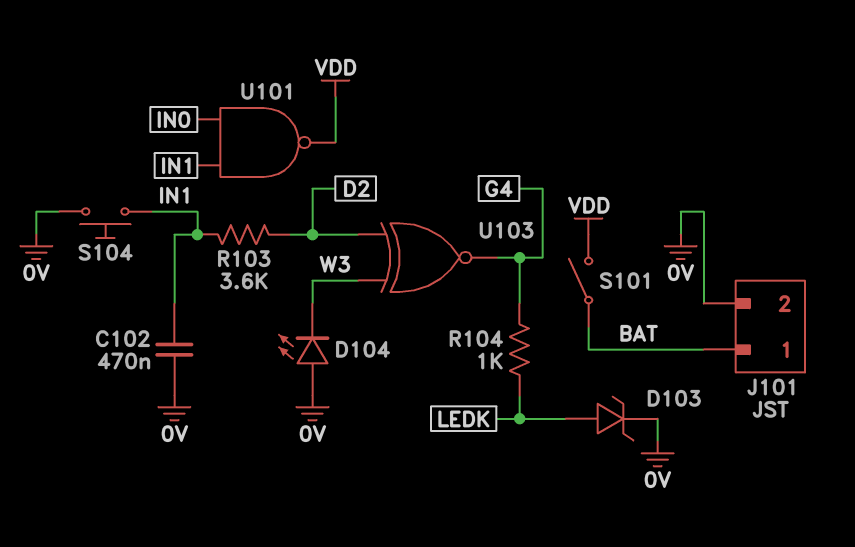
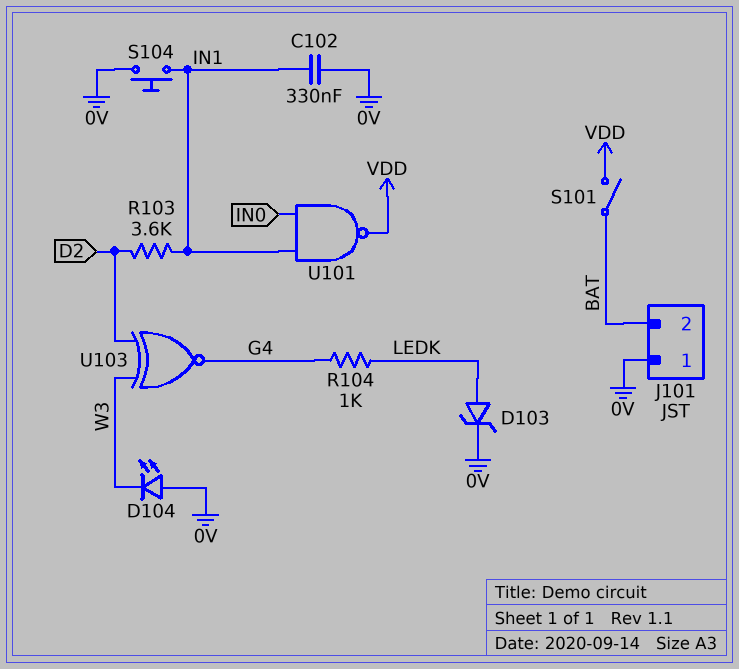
C102: 470nF (0V, IN1) -> 330nF (0V, IN1)
J101 pin 1: BAT -> 0V
J101 pin 2: 0V -> BAT

